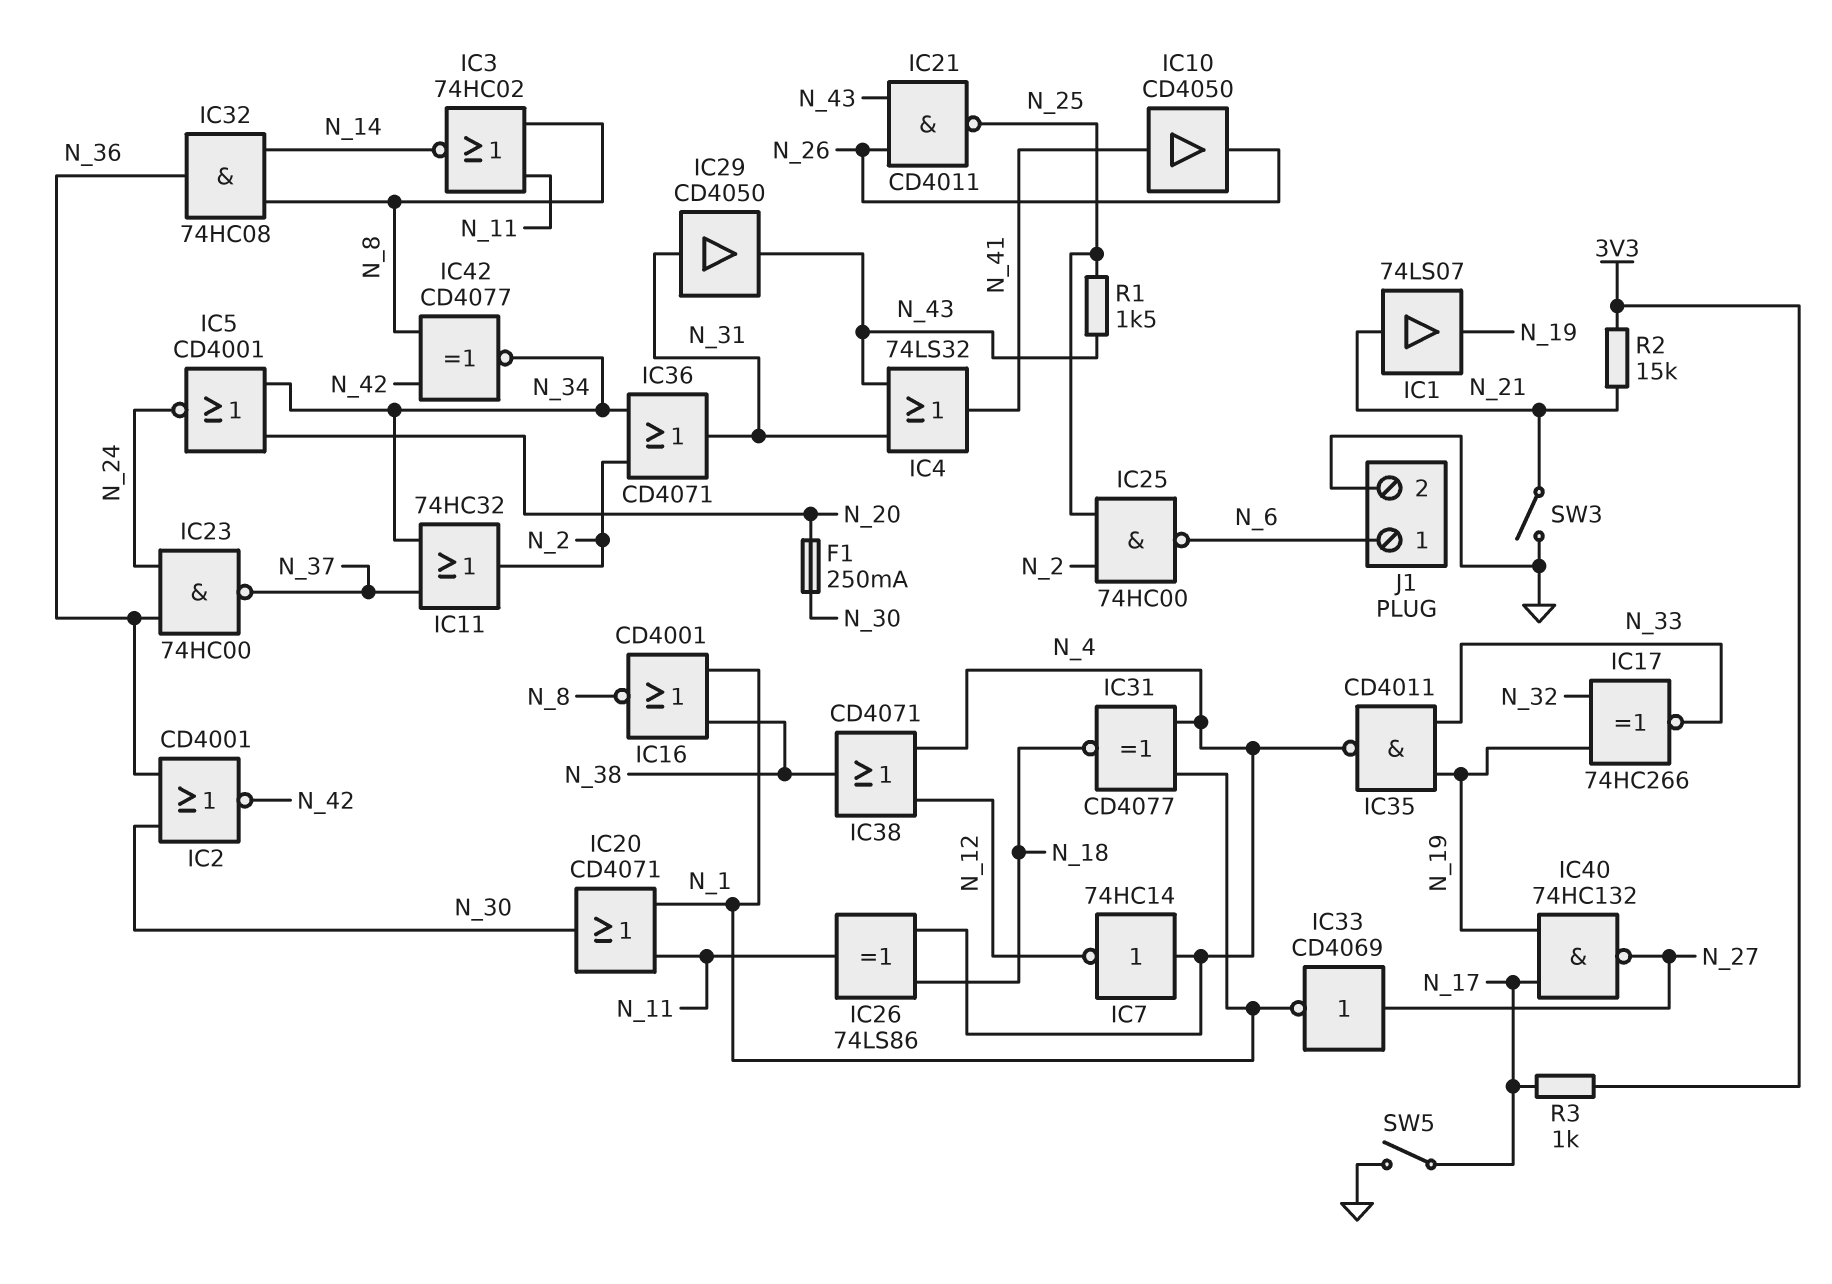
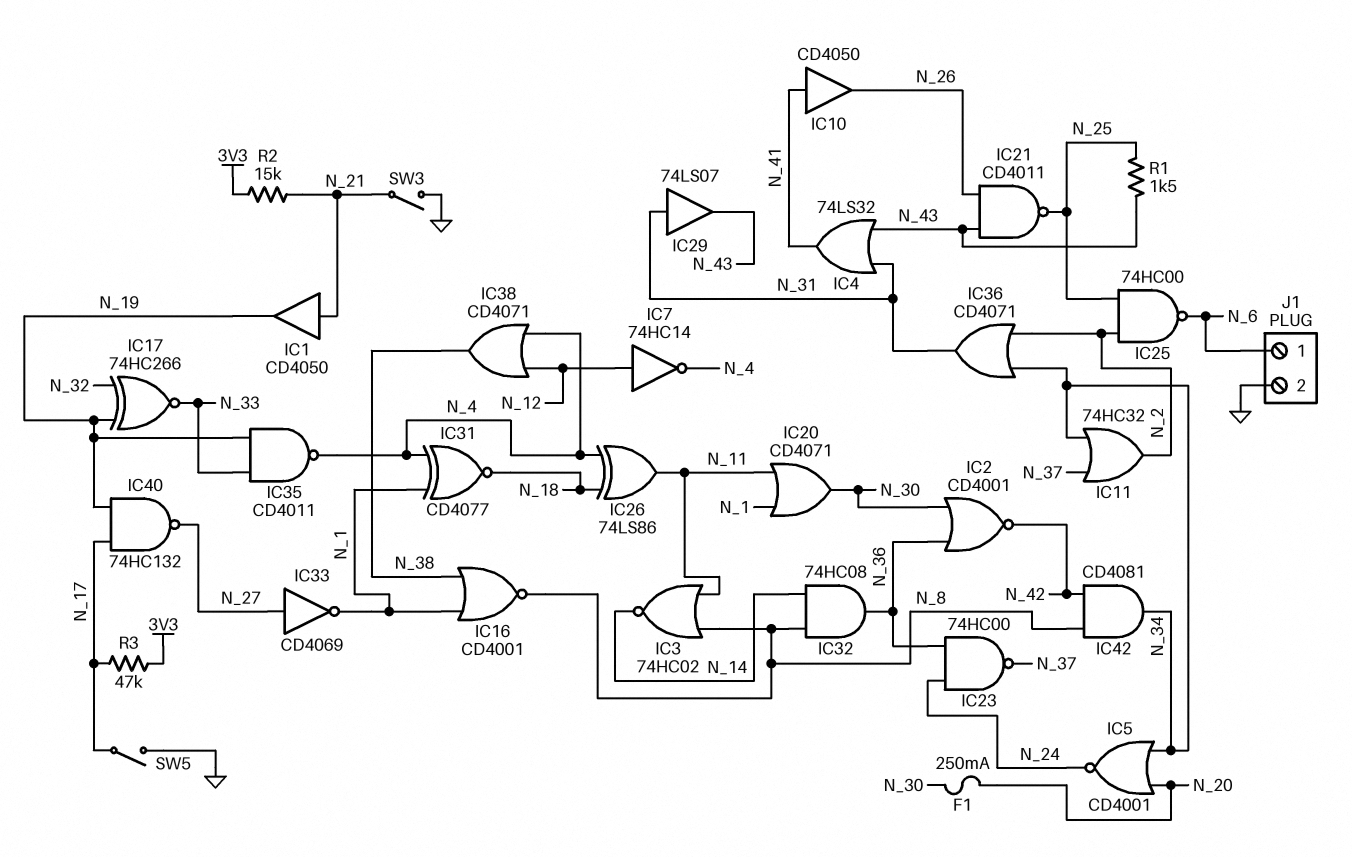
IC1: buffer 74LS07 (in N_21, out N_19) -> buffer CD4050 (in N_21, out N_19)
IC7: NOT 74HC14 (in N_4, out N_12) -> NOT 74HC14 (in N_12, out N_4)
IC29: buffer CD4050 (in N_31, out N_43) -> buffer 74LS07 (in N_31, out N_43)
IC42: XNOR CD4077 (in N_8, in N_42, out N_34) -> AND CD4081 (in N_8, in N_42, out N_34)
R3: 1k (3V3, N_17) -> 47k (3V3, N_17)

